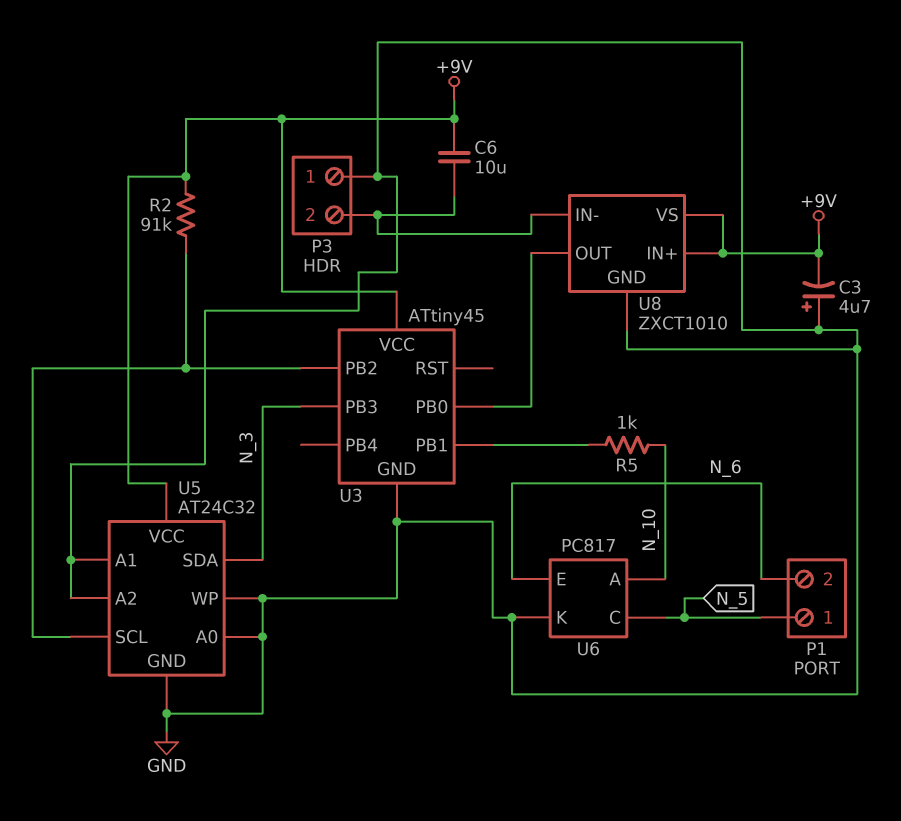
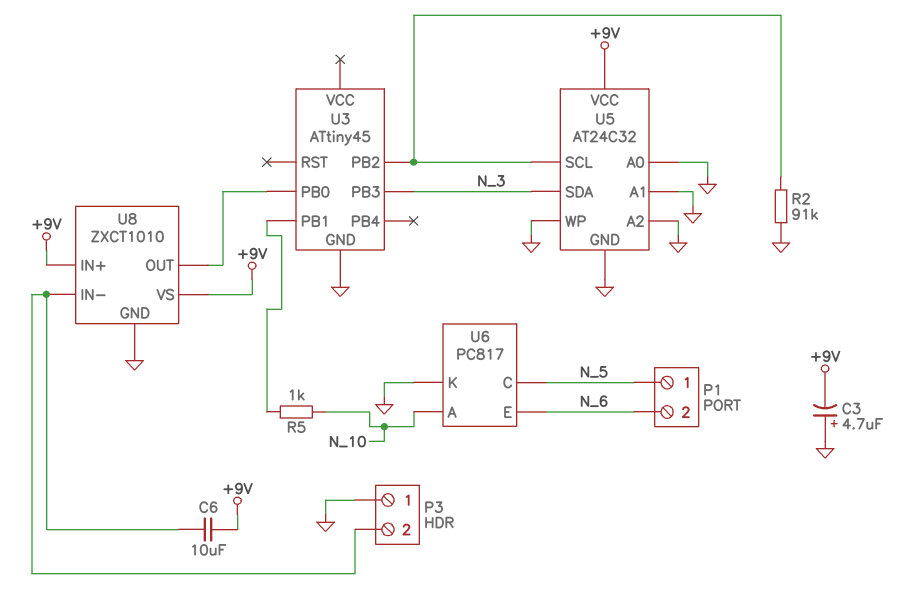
R2: 91k (+9V, U3/PB2) -> 91k (GND, U3/PB2)
U3 pin VCC: +9V -> none

